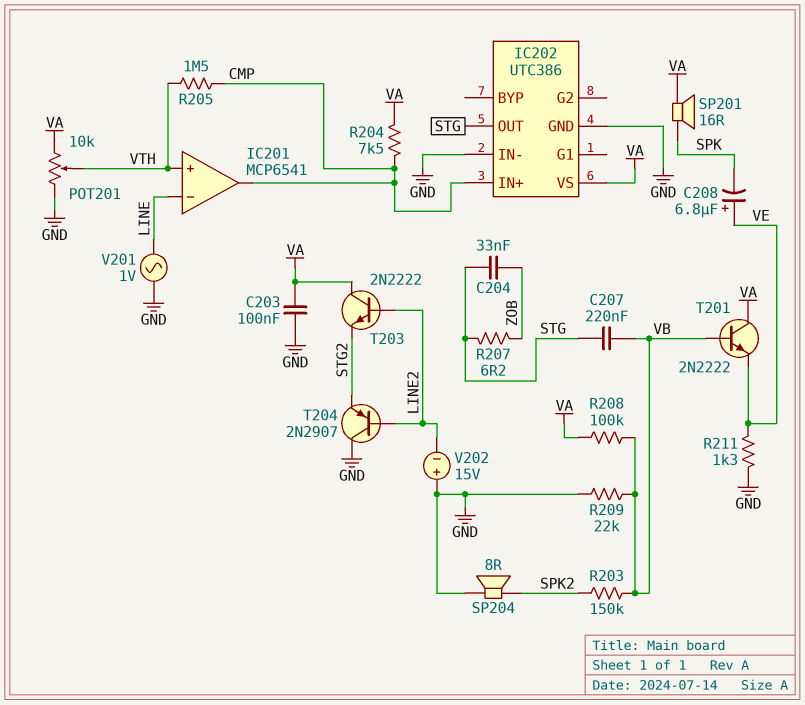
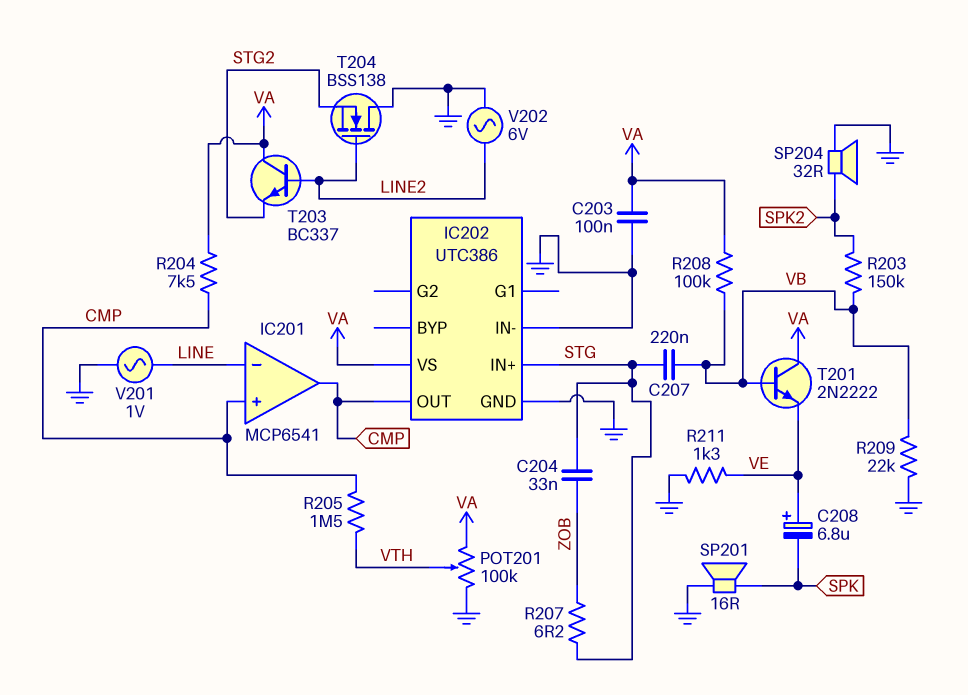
IC201 pin in+: VTH -> CMP
IC202 pin IN+: CMP -> STG
IC202 pin OUT: STG -> CMP
POT201: 10k (GND, VA, wiper VTH) -> 100k (GND, VA, wiper VTH)
SP201: speaker 16R (SPK, VA) -> speaker 16R (GND, SPK)
SP204: speaker 8R (GND, SPK2) -> speaker 32R (GND, SPK2)
T203: NPN 2N2222 (B LINE2, C VA, E STG2) -> NPN BC337 (B LINE2, C VA, E STG2)
T204: PNP 2N2907 (B LINE2, C GND, E STG2) -> NMOS BSS138 (G LINE2, D GND, S STG2)
V202: 15V (plus GND, minus LINE2) -> AC 6V (GND, LINE2)

